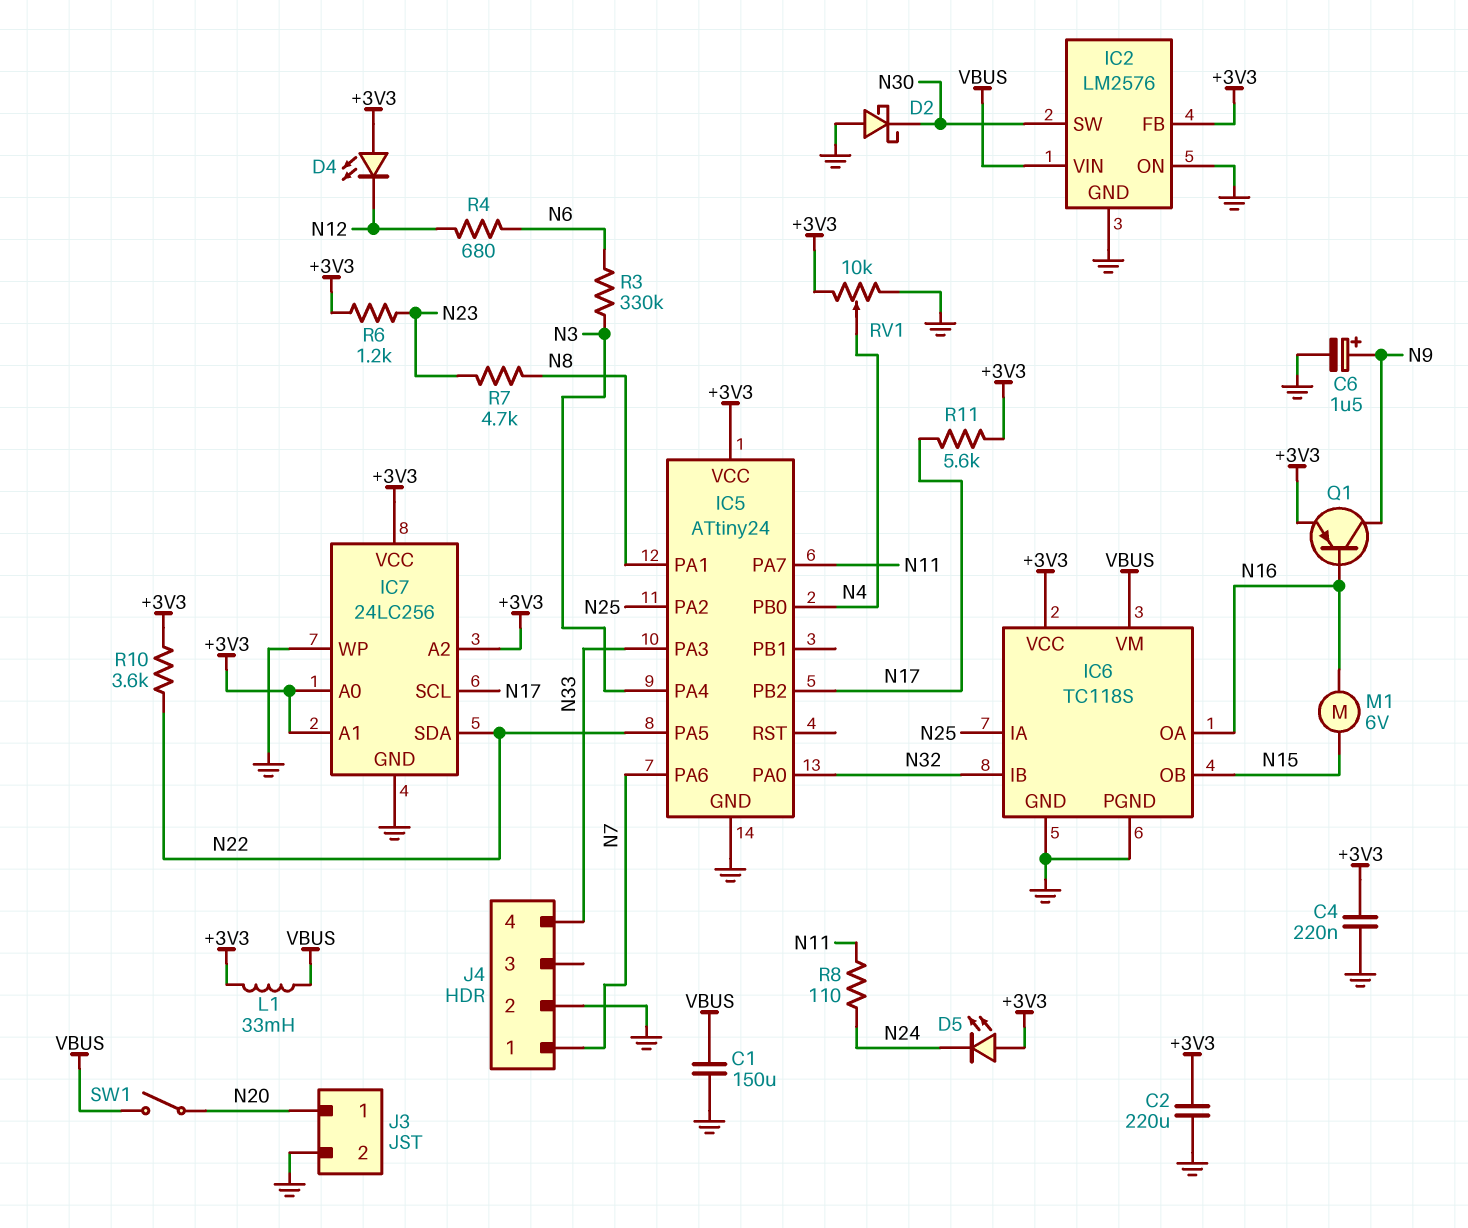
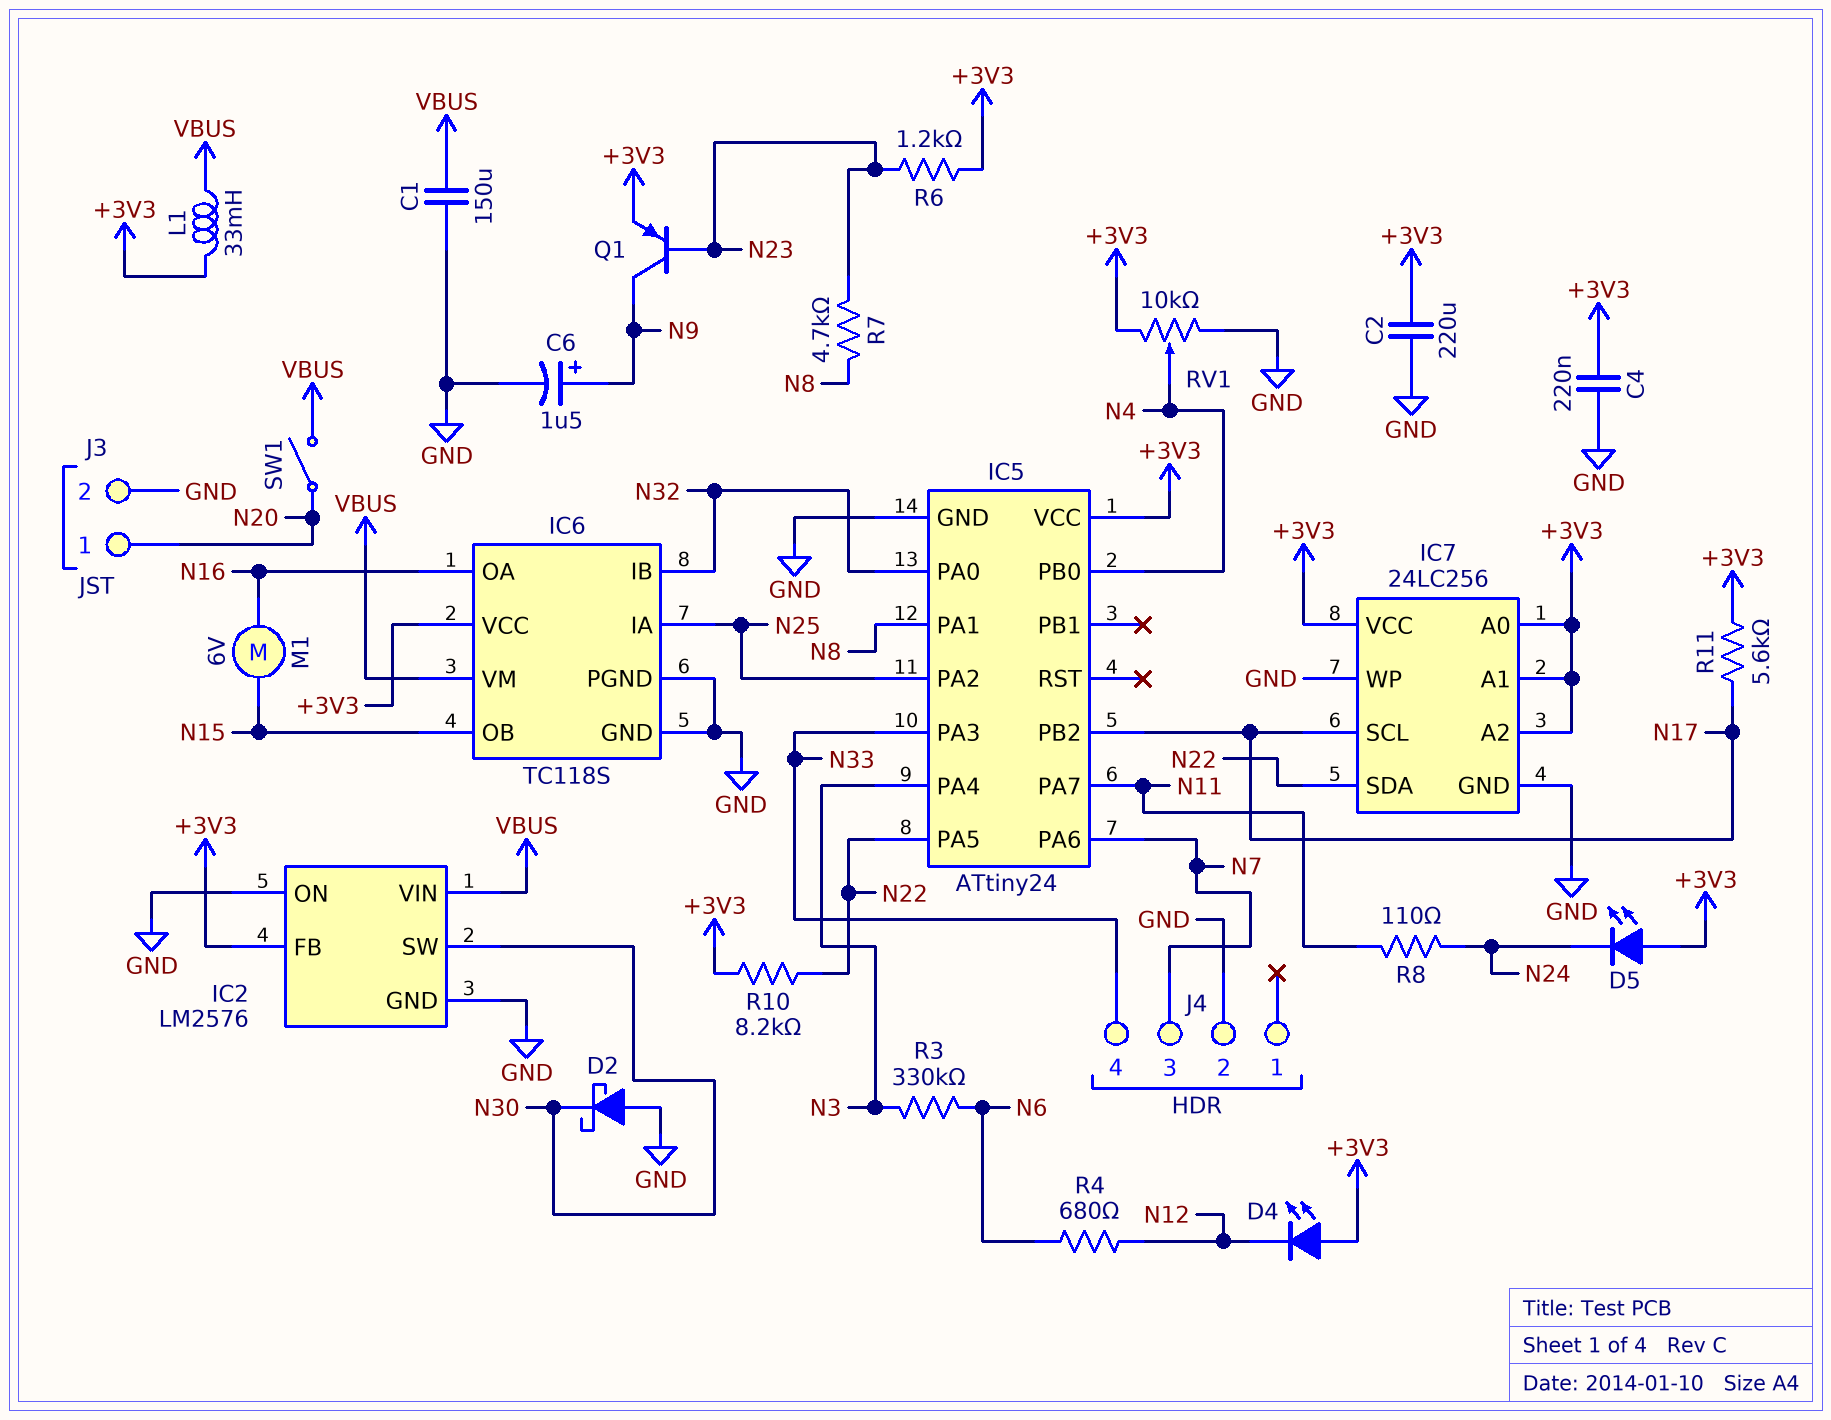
J4 pin 1: N7 -> none
J4 pin 3: none -> N7
Q1: PNP (B N16, C N9, E +3V3) -> PNP (B N23, C N9, E +3V3)
R10: 3.6k (+3V3, N22) -> 8.2k (+3V3, N22)

